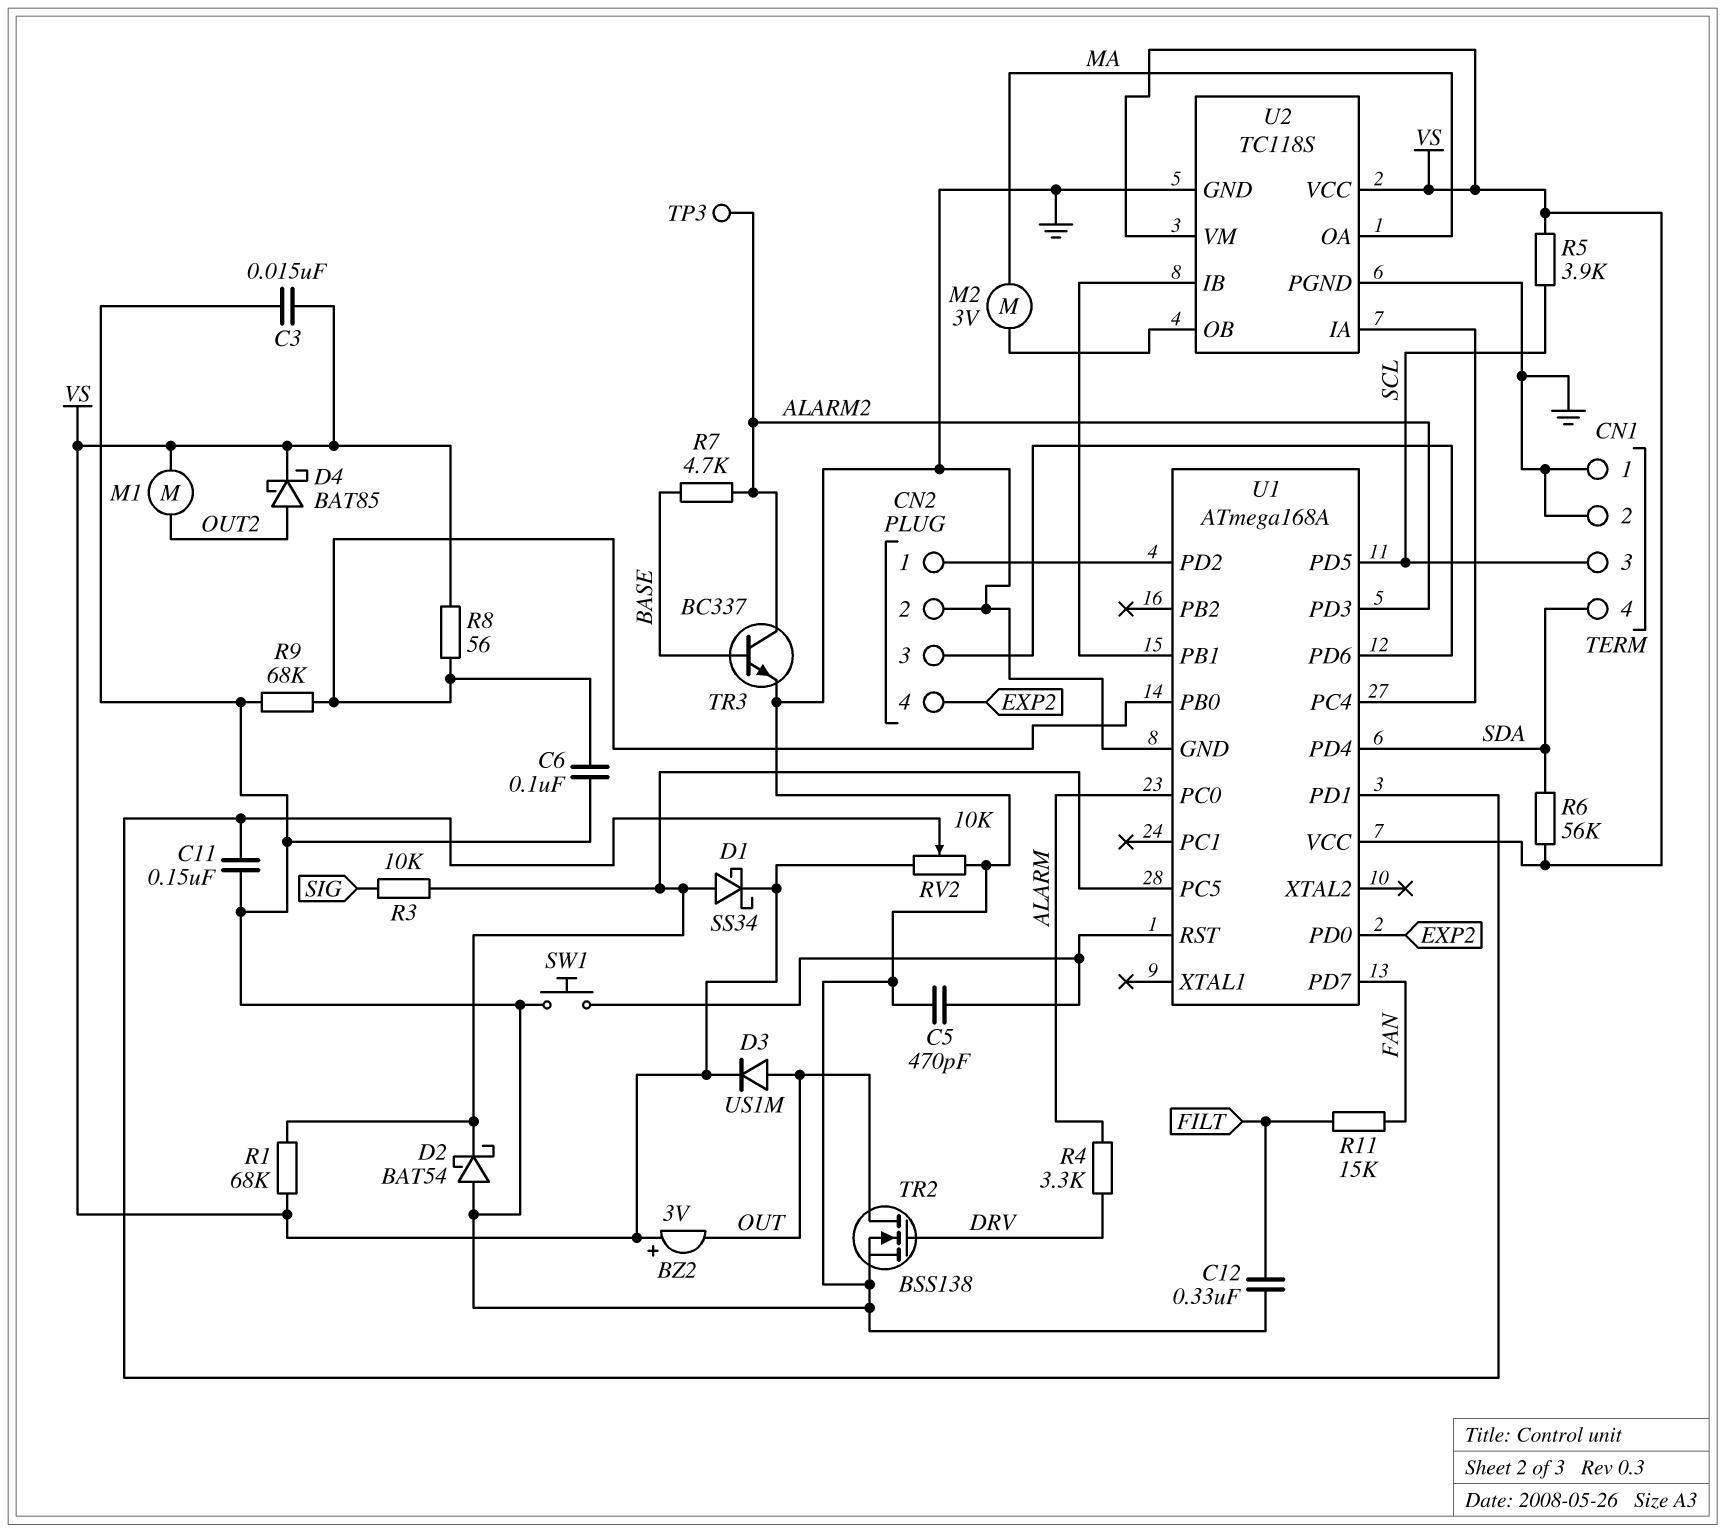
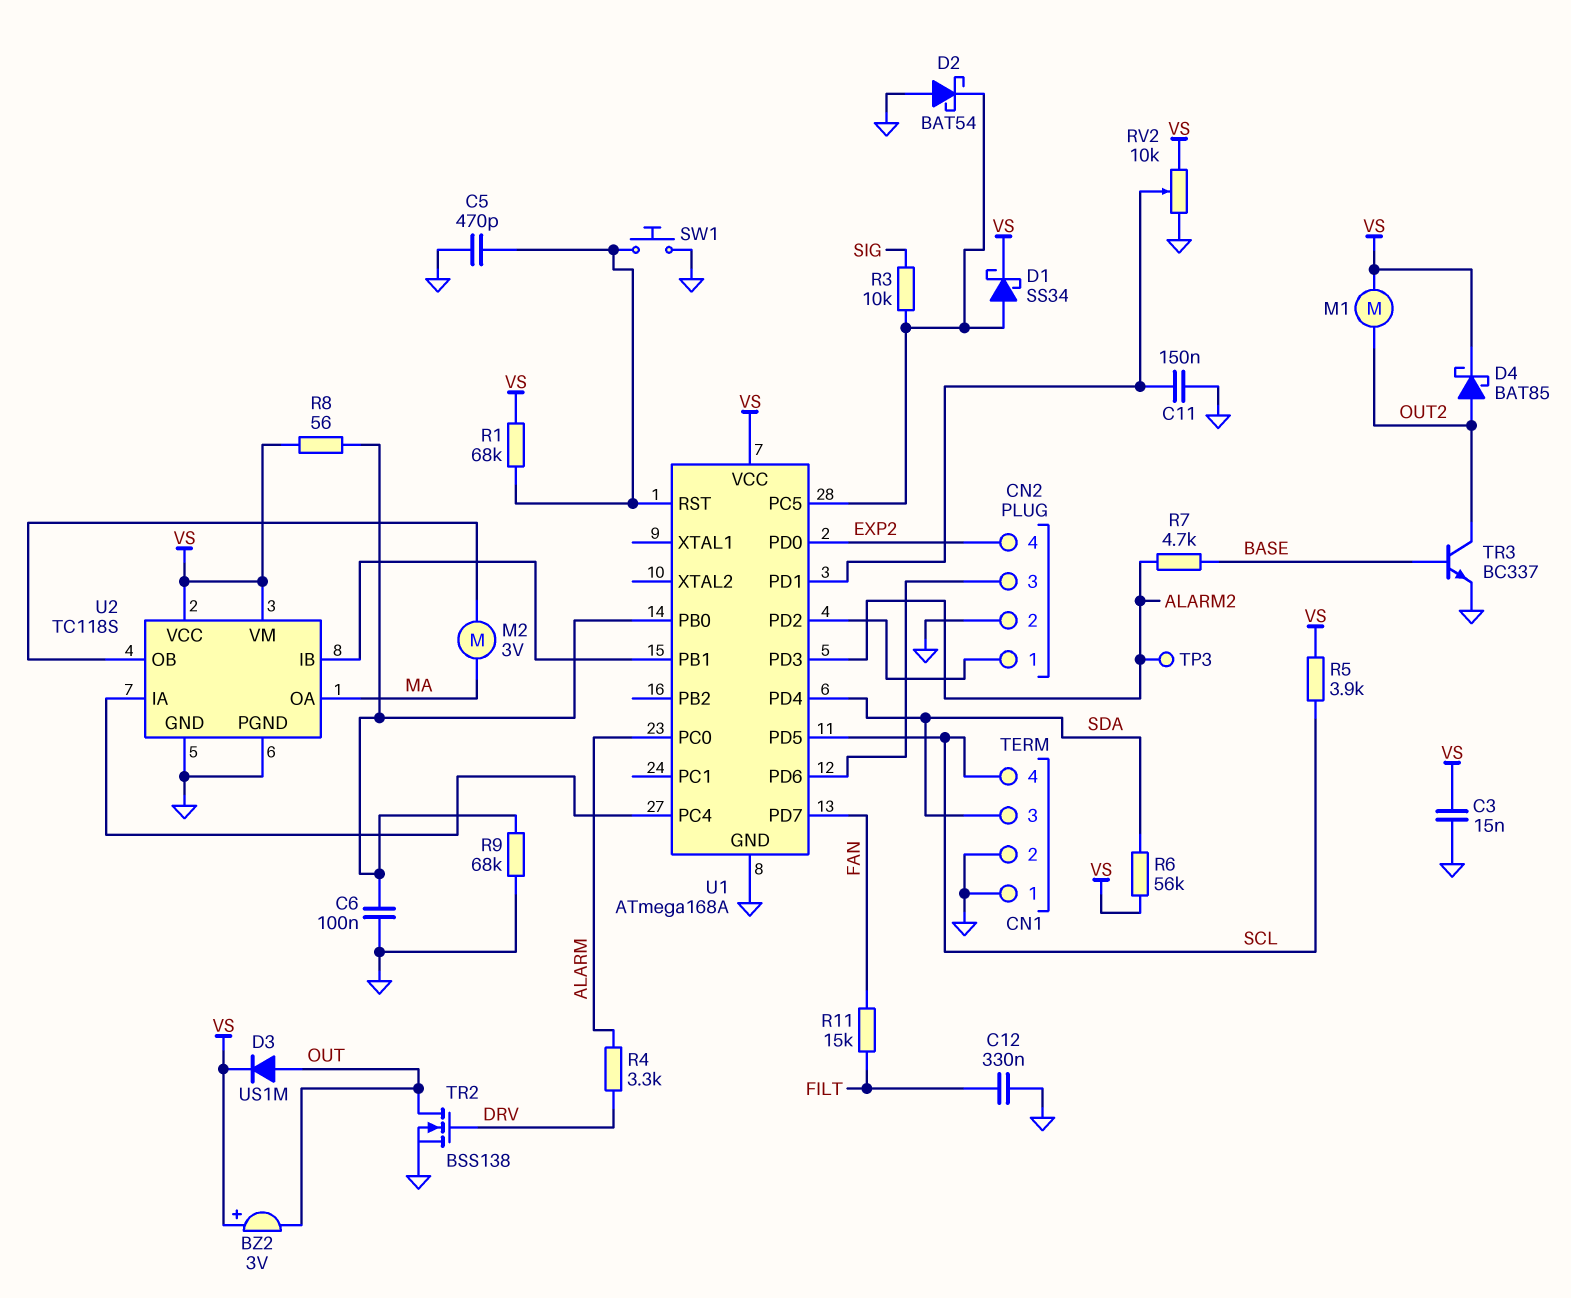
CN1 pin 3: SCL -> SDA
CN1 pin 4: SDA -> SCL
R1: 68k (U1/PC5, VS) -> 68k (U1/RST, VS)
TR3: NPN BC337 (B BASE, C ALARM2, E GND) -> NPN BC337 (B BASE, C OUT2, E GND)

